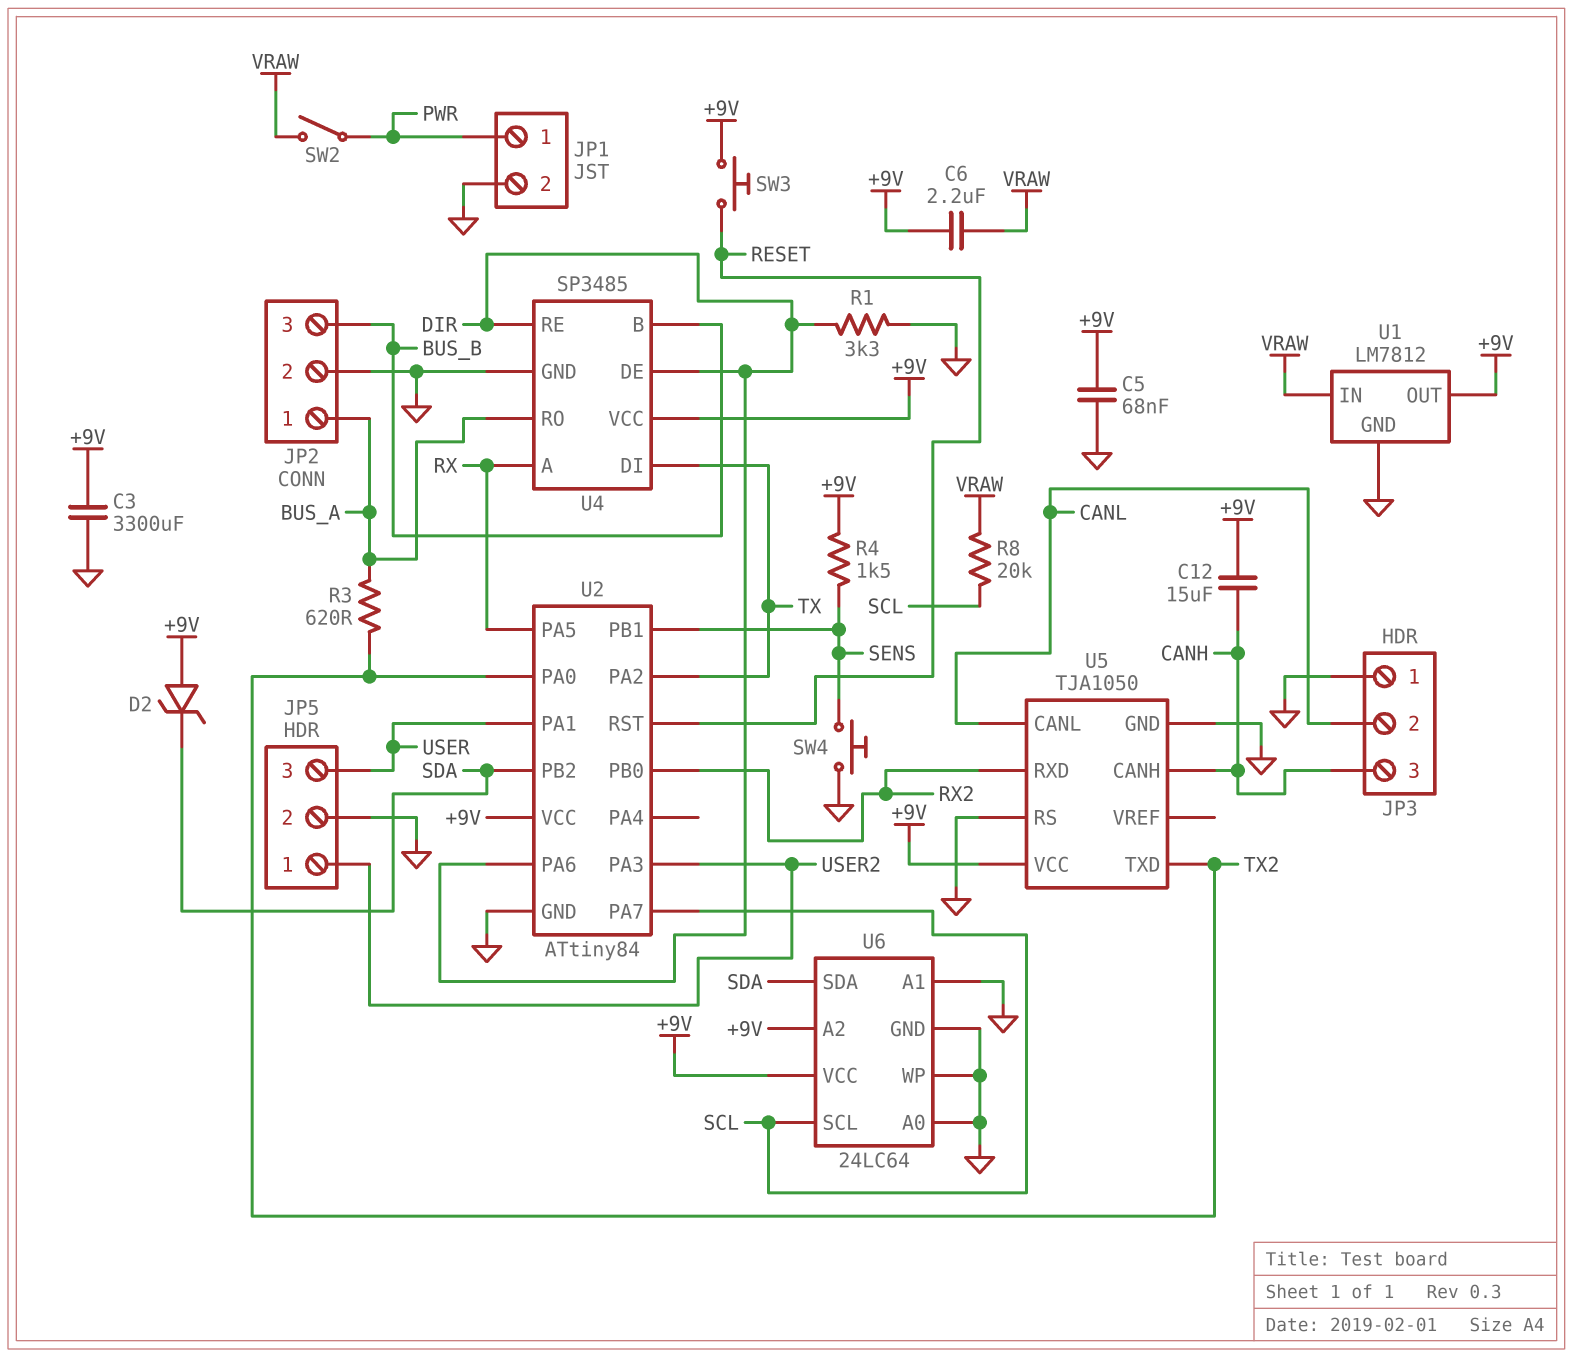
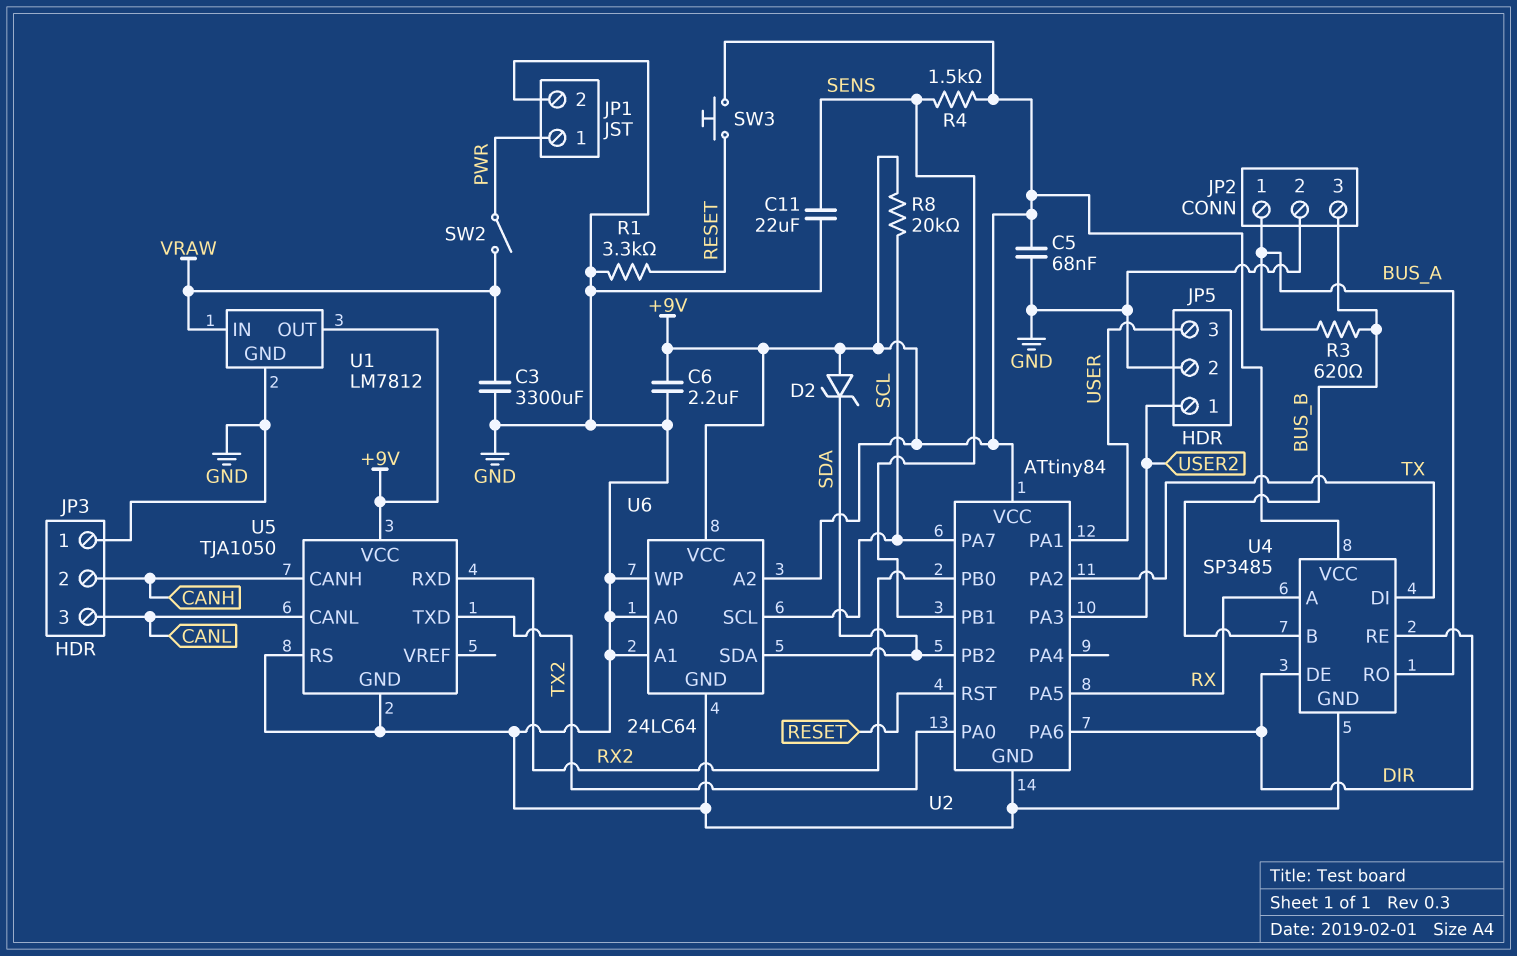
C3: 3300uF (+9V, GND) -> 3300uF (GND, VRAW)
C6: 2.2uF (+9V, VRAW) -> 2.2uF (+9V, GND)
C11: none -> 22uF (GND, SENS)
C12: 15uF (+9V, CANH) -> none
JP3 pin 2: CANL -> CANH
JP3 pin 3: CANH -> CANL
R1: 3.3k (DIR, GND) -> 3.3k (GND, RESET)
R3: 620 (BUS_A, TX2) -> 620 (BUS_A, BUS_B)
R8: 20k (SCL, VRAW) -> 20k (+9V, SCL)
SW4: button (GND, SENS) -> none

